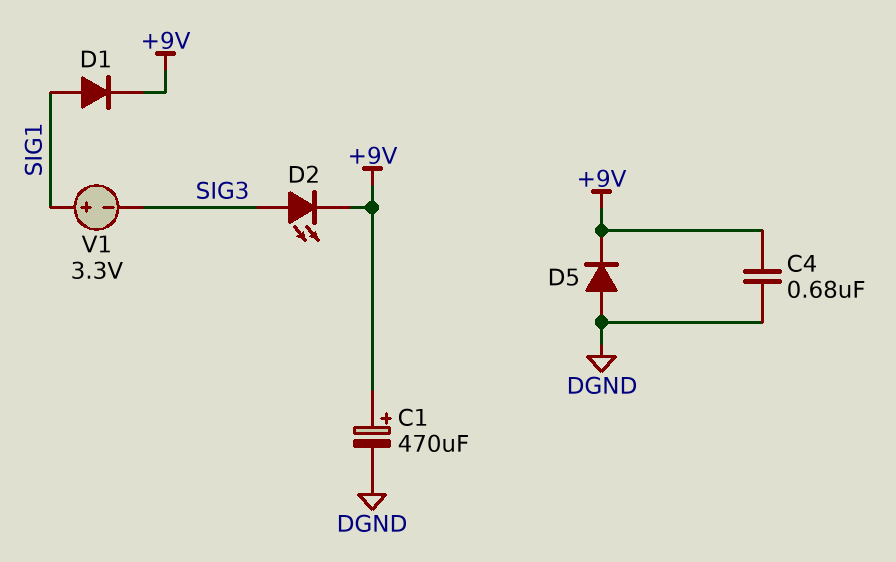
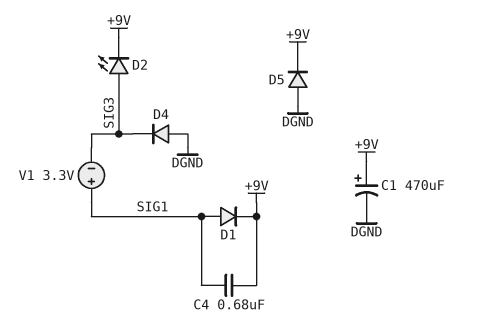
C4: 680nF (+9V, DGND) -> 680nF (+9V, SIG1)
D4: none -> diode (A DGND, K SIG3)

